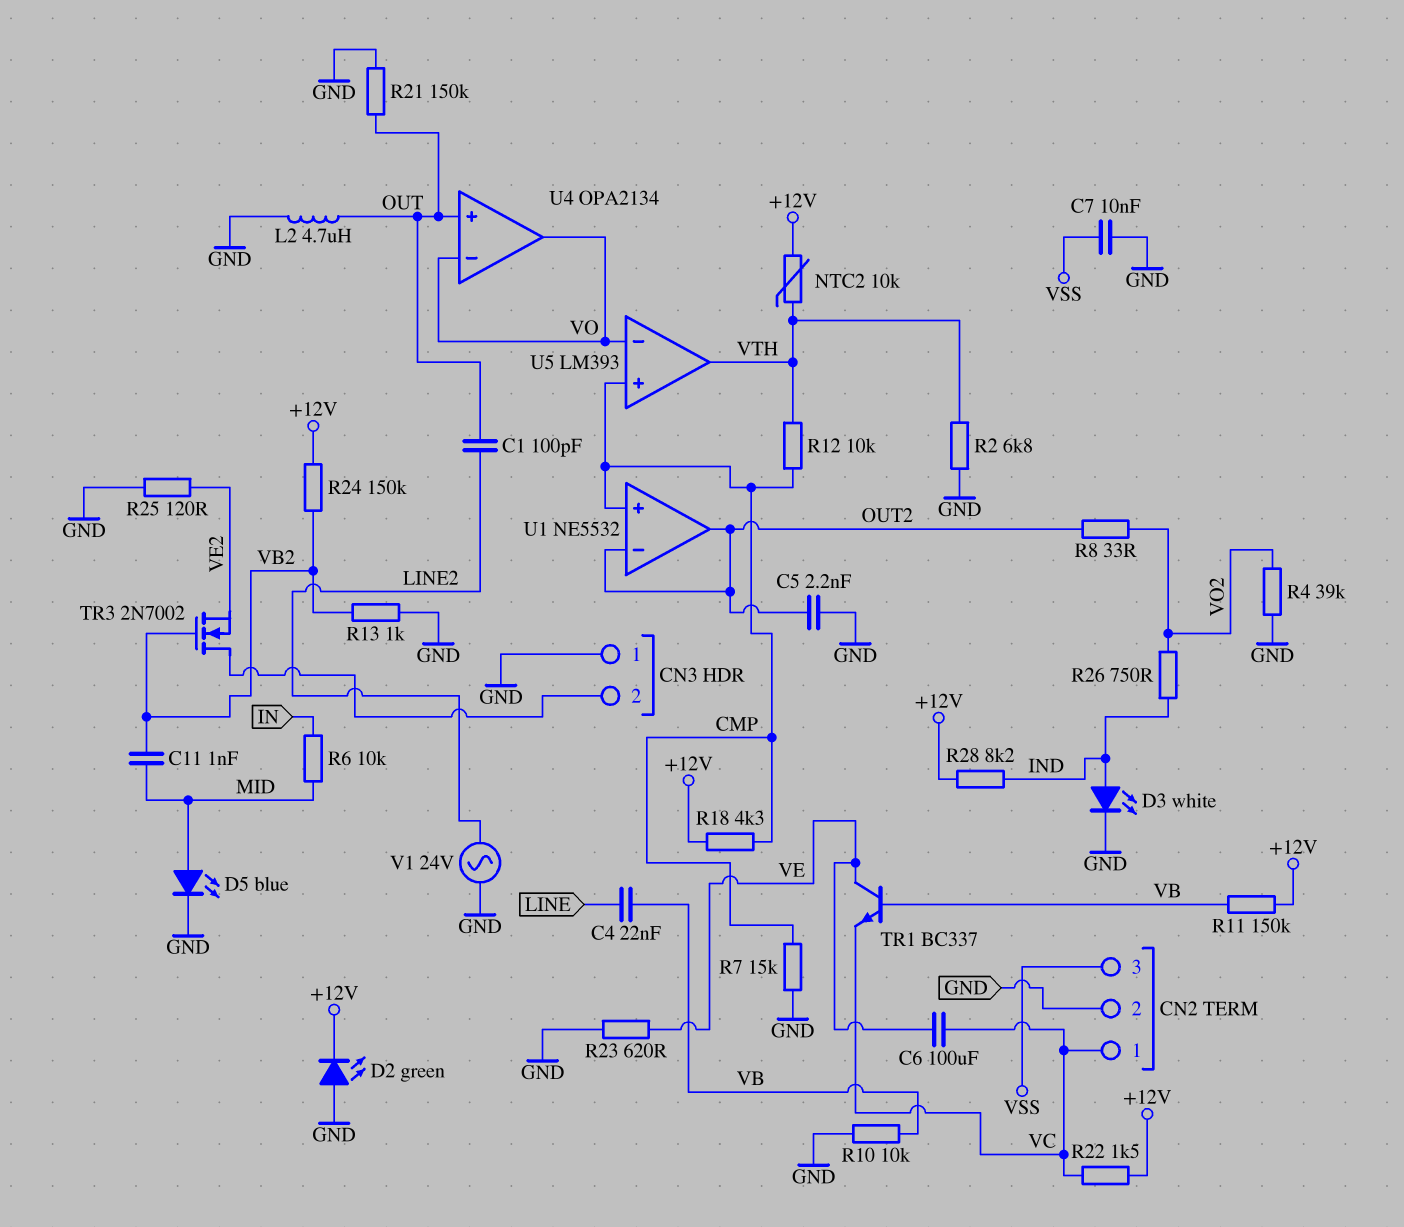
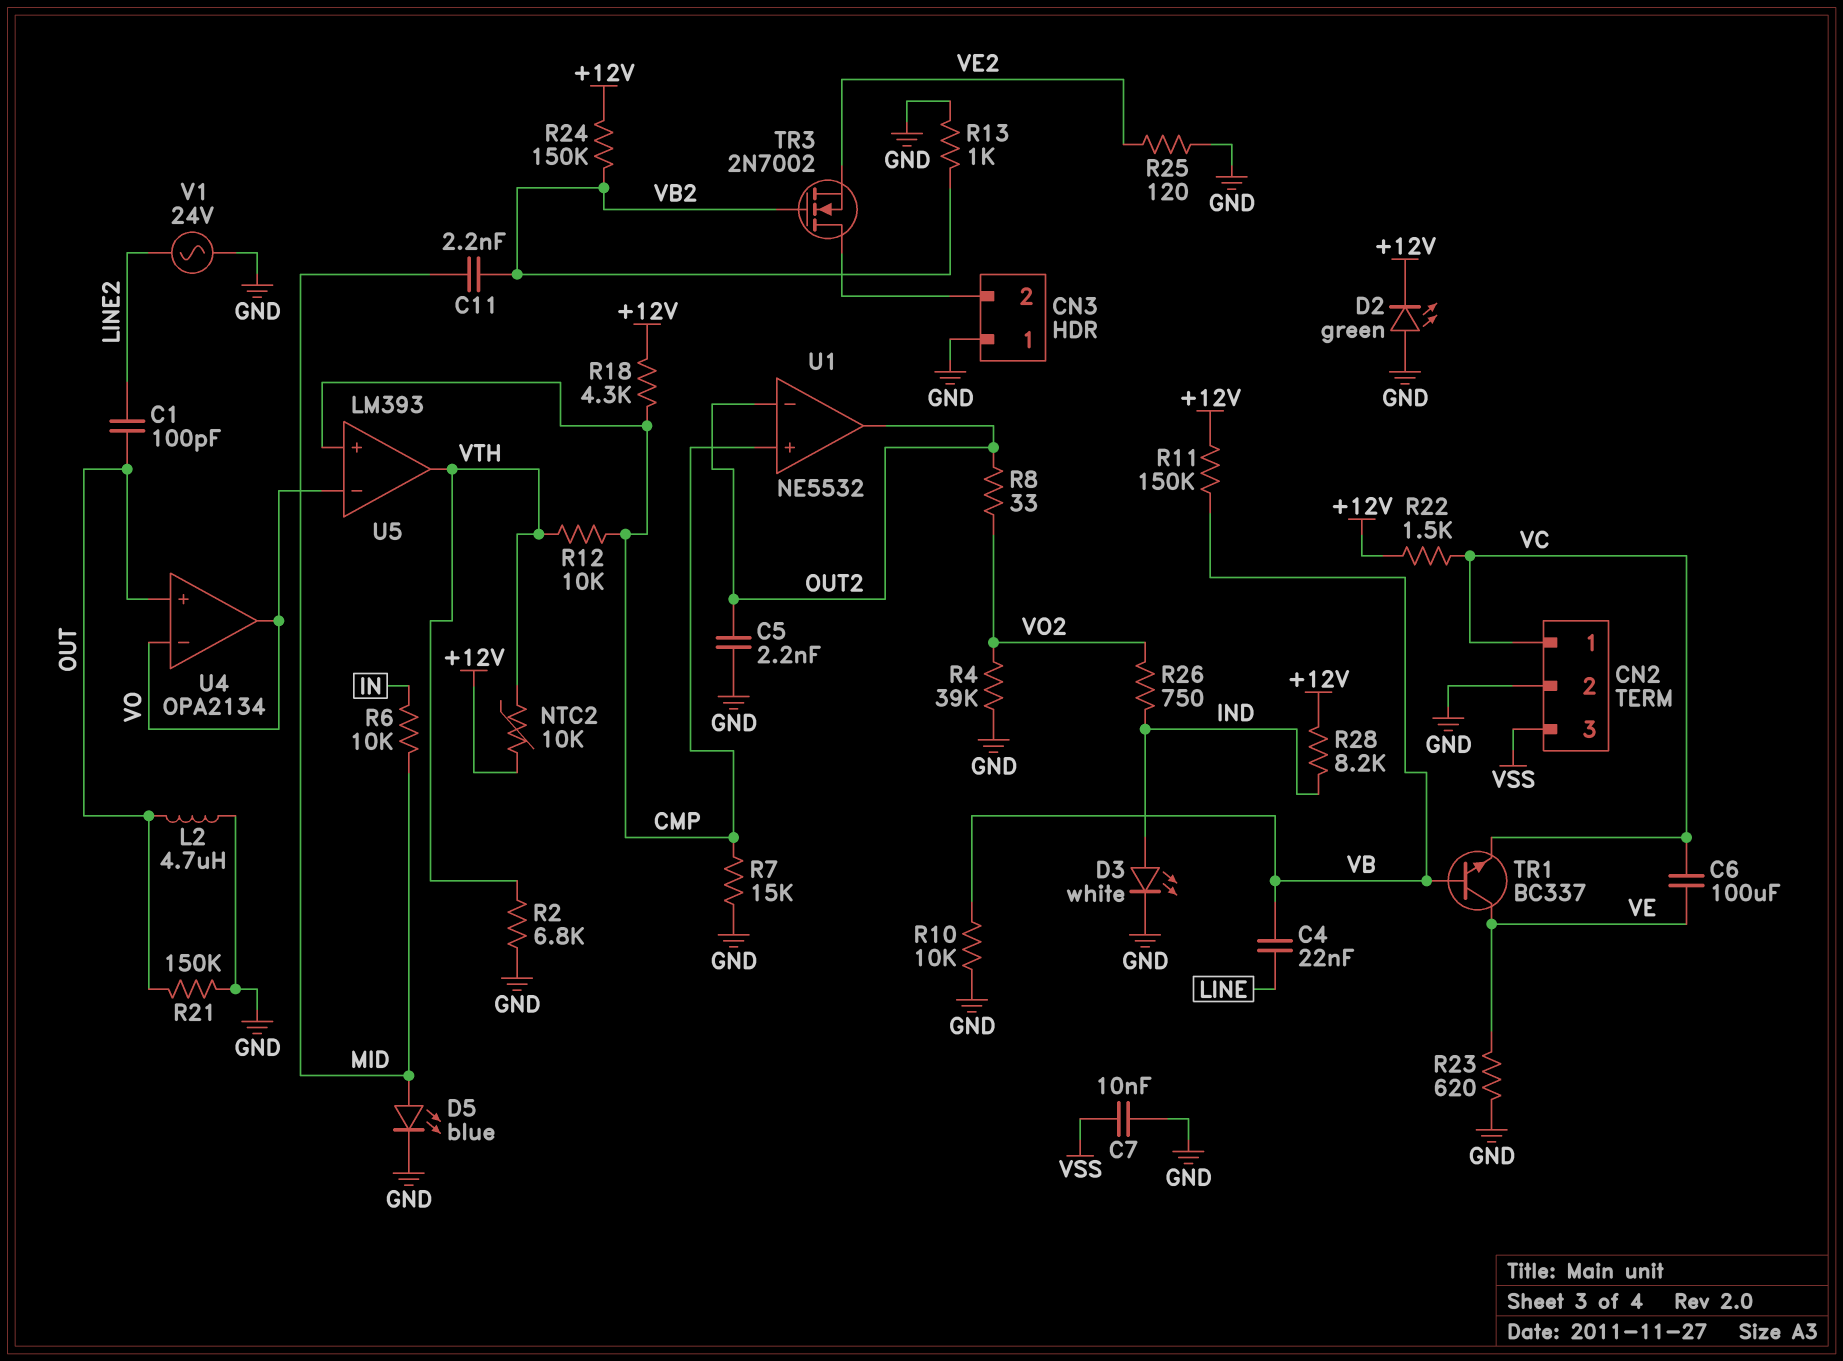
C11: 1nF (MID, VB2) -> 2.2nF (MID, VB2)

